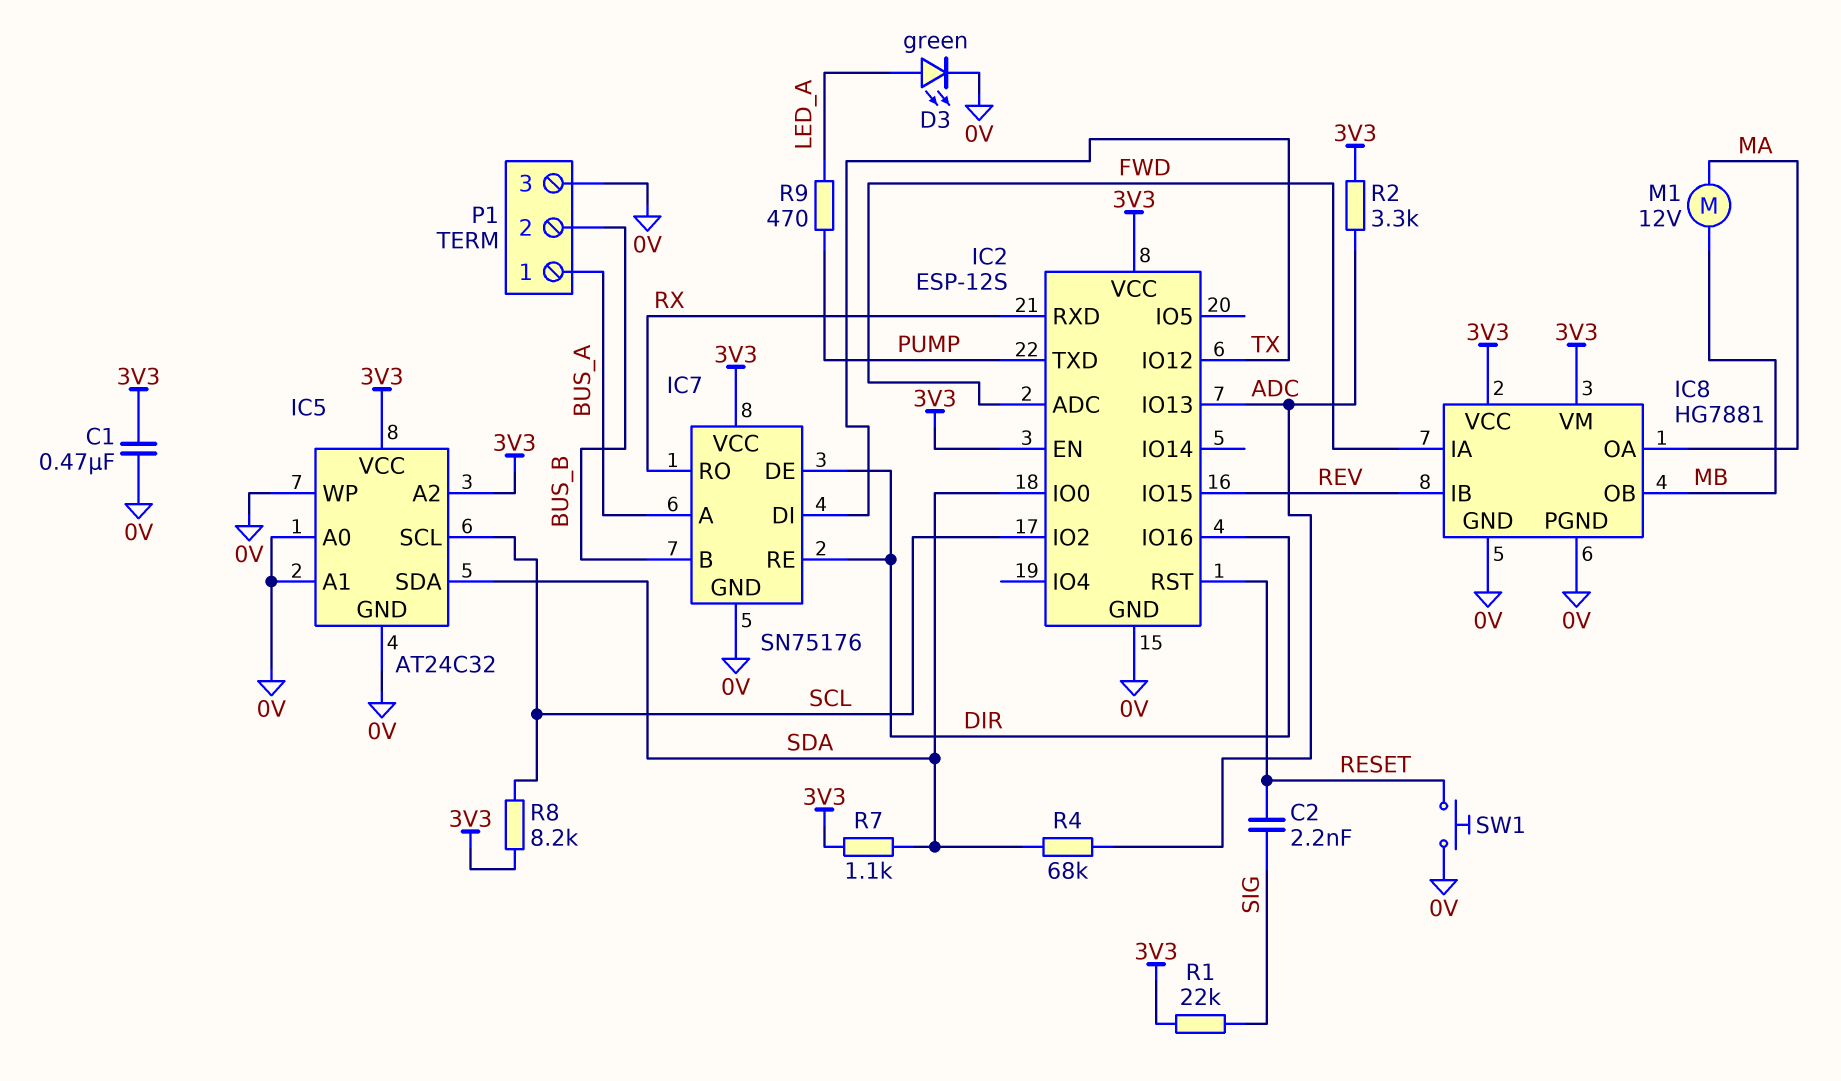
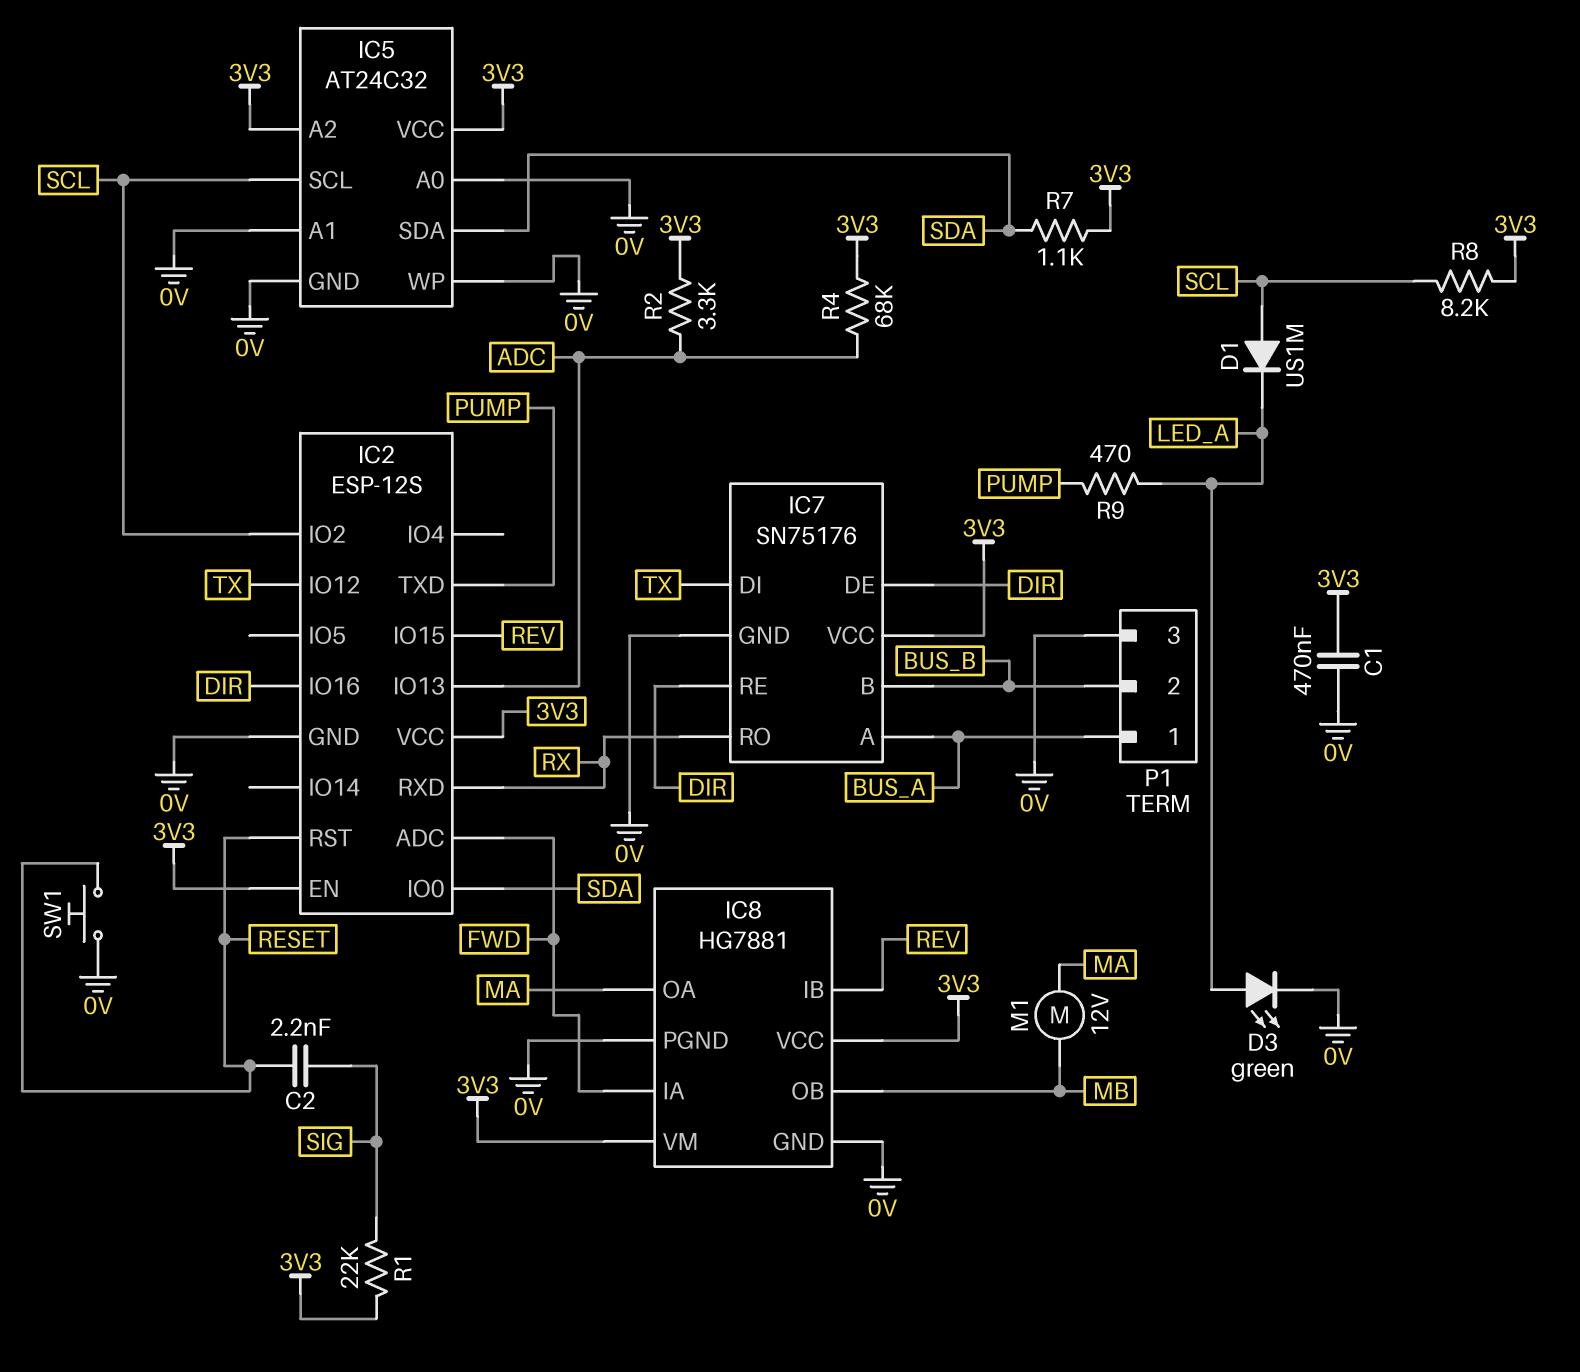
D1: none -> diode US1M (A SCL, K LED_A)
R4: 68k (ADC, SDA) -> 68k (3V3, ADC)

